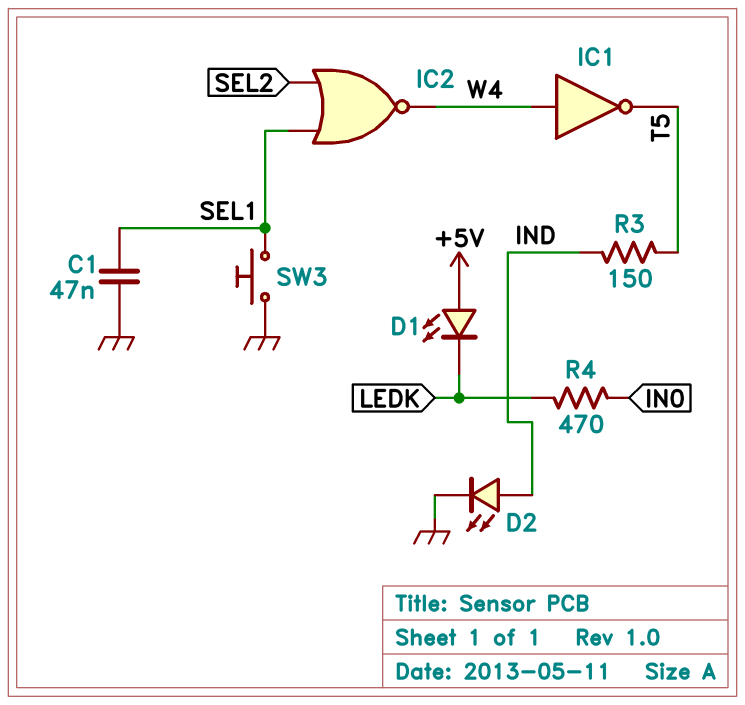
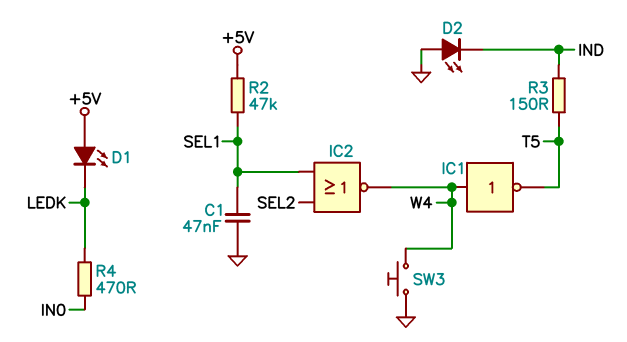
D2: LED (A IND, K GND) -> LED (A GND, K IND)
R2: none -> 47k (+5V, SEL1)
SW3: button (GND, SEL1) -> button (GND, W4)

